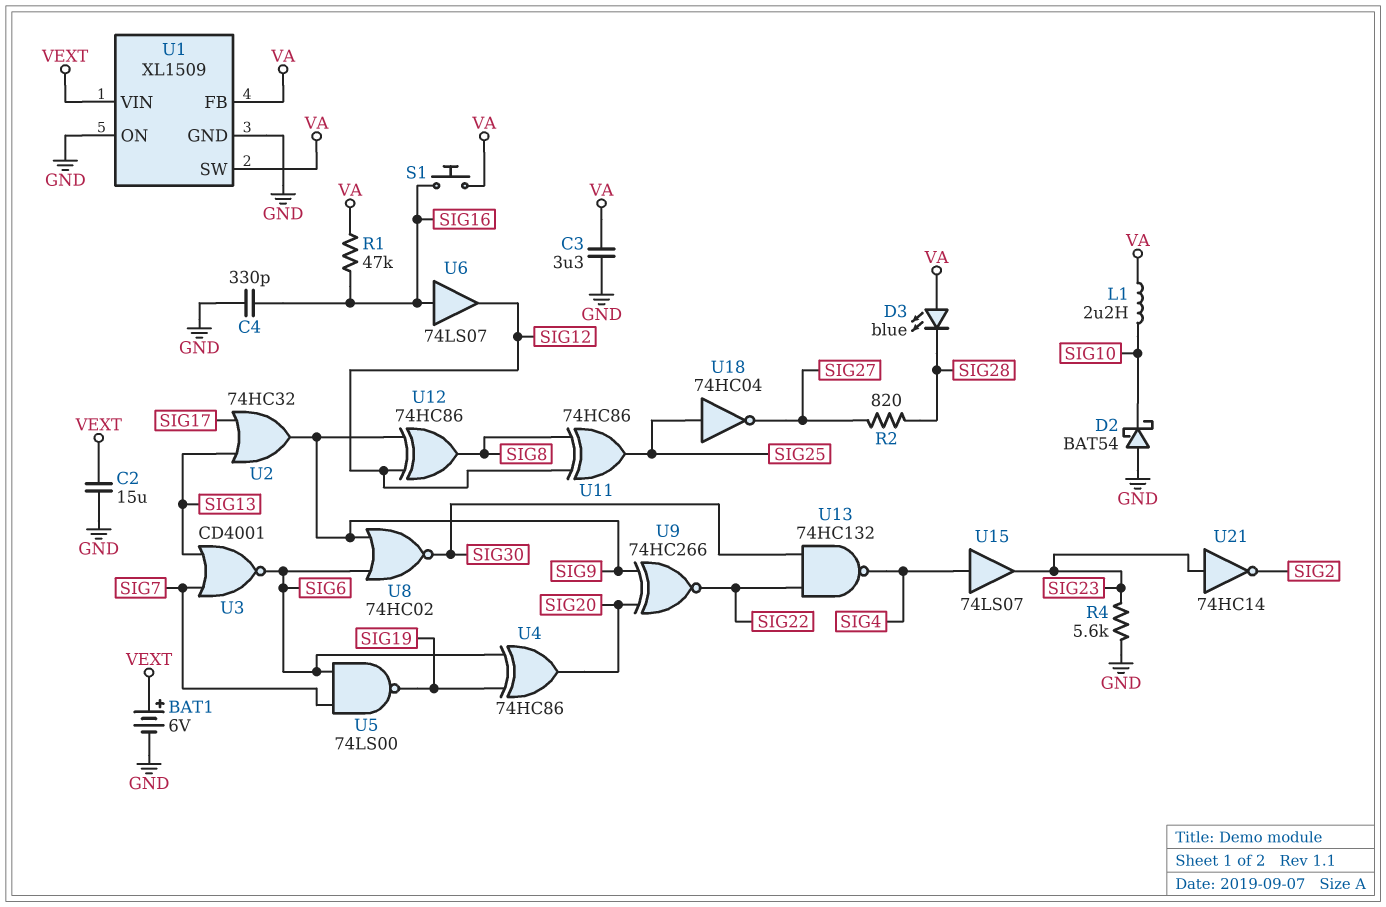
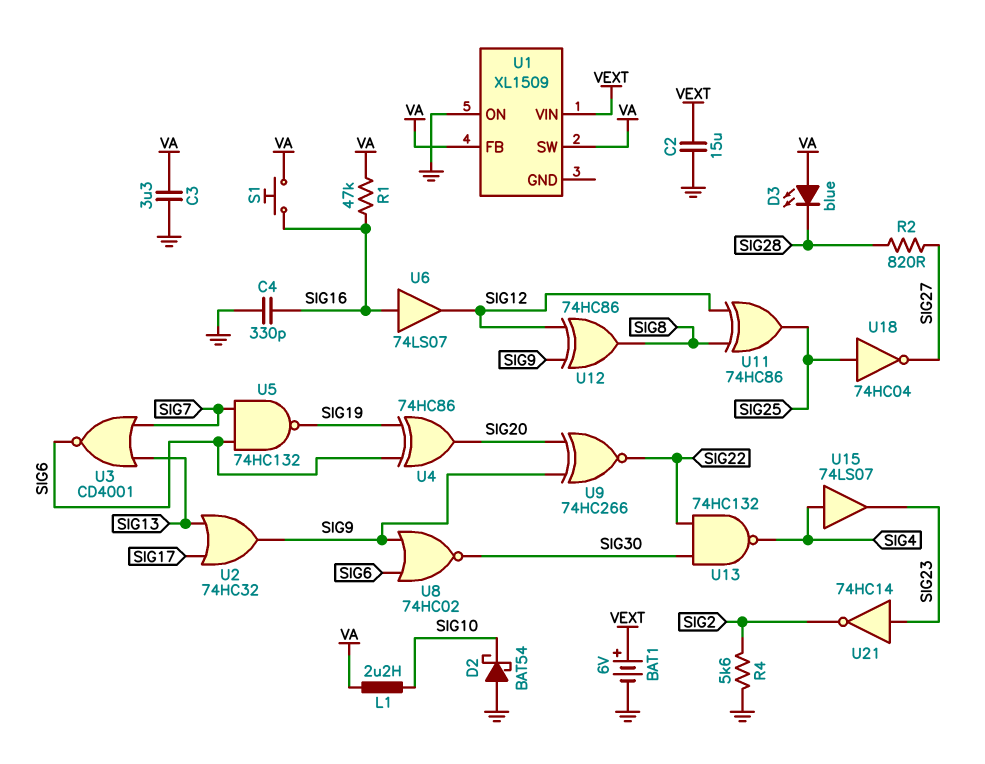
R4: 5.6k (GND, SIG23) -> 5.6k (GND, SIG2)
U1 pin GND: GND -> none
U5: NAND 74LS00 (in SIG6, in SIG7, out SIG19) -> NAND 74HC132 (in SIG6, in SIG7, out SIG19)

